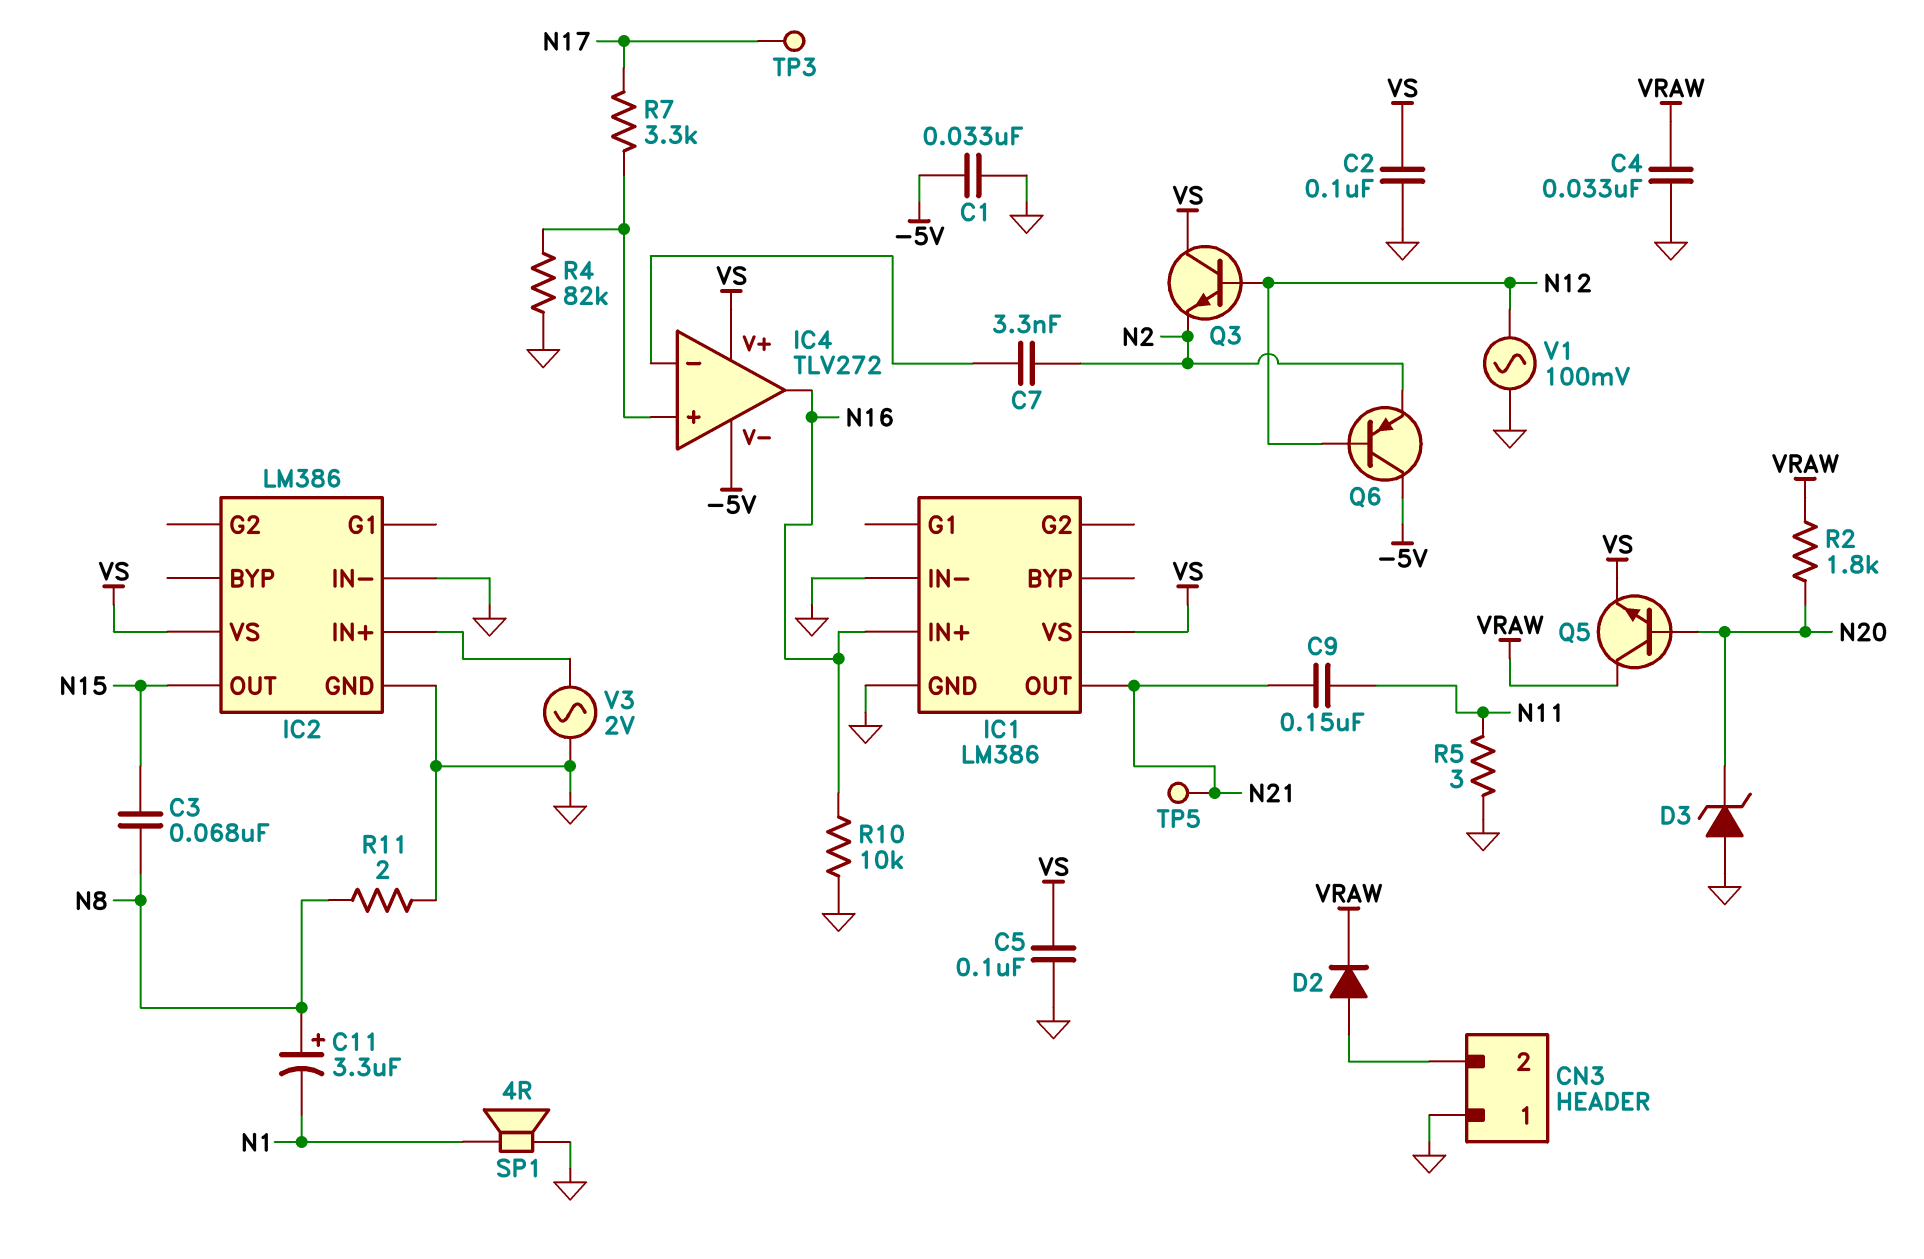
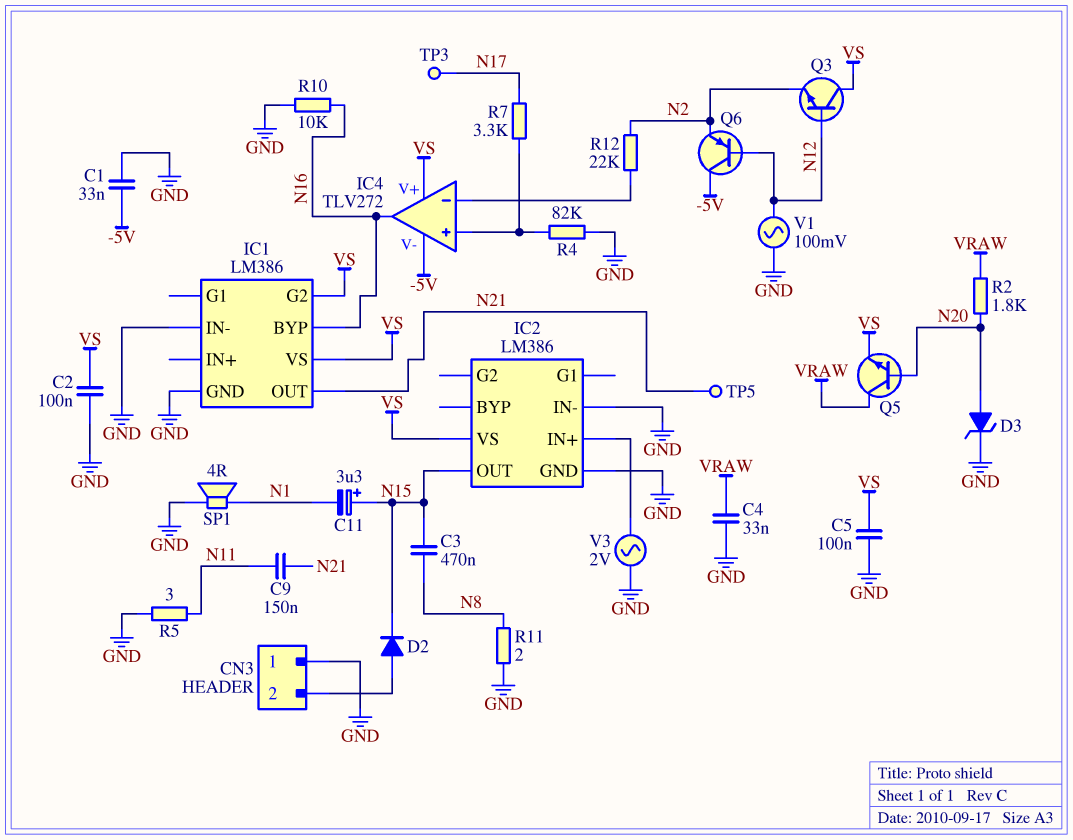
C3: 68nF (N8, N15) -> 470nF (N8, N15)
C7: 3.3nF (IC4/in-, N2) -> none
C11: 3.3uF (plus N8, minus N1) -> 3.3uF (plus N15, minus N1)
D2: diode (A CN3/2, K VRAW) -> diode (A CN3/2, K N15)
D3: zener (A GND, K N20) -> zener (A N20, K GND)
IC1 pin BYP: none -> N16
IC1 pin G2: none -> VS
IC1 pin IN+: N16 -> none
R12: none -> 22k (IC4/in-, N2)

